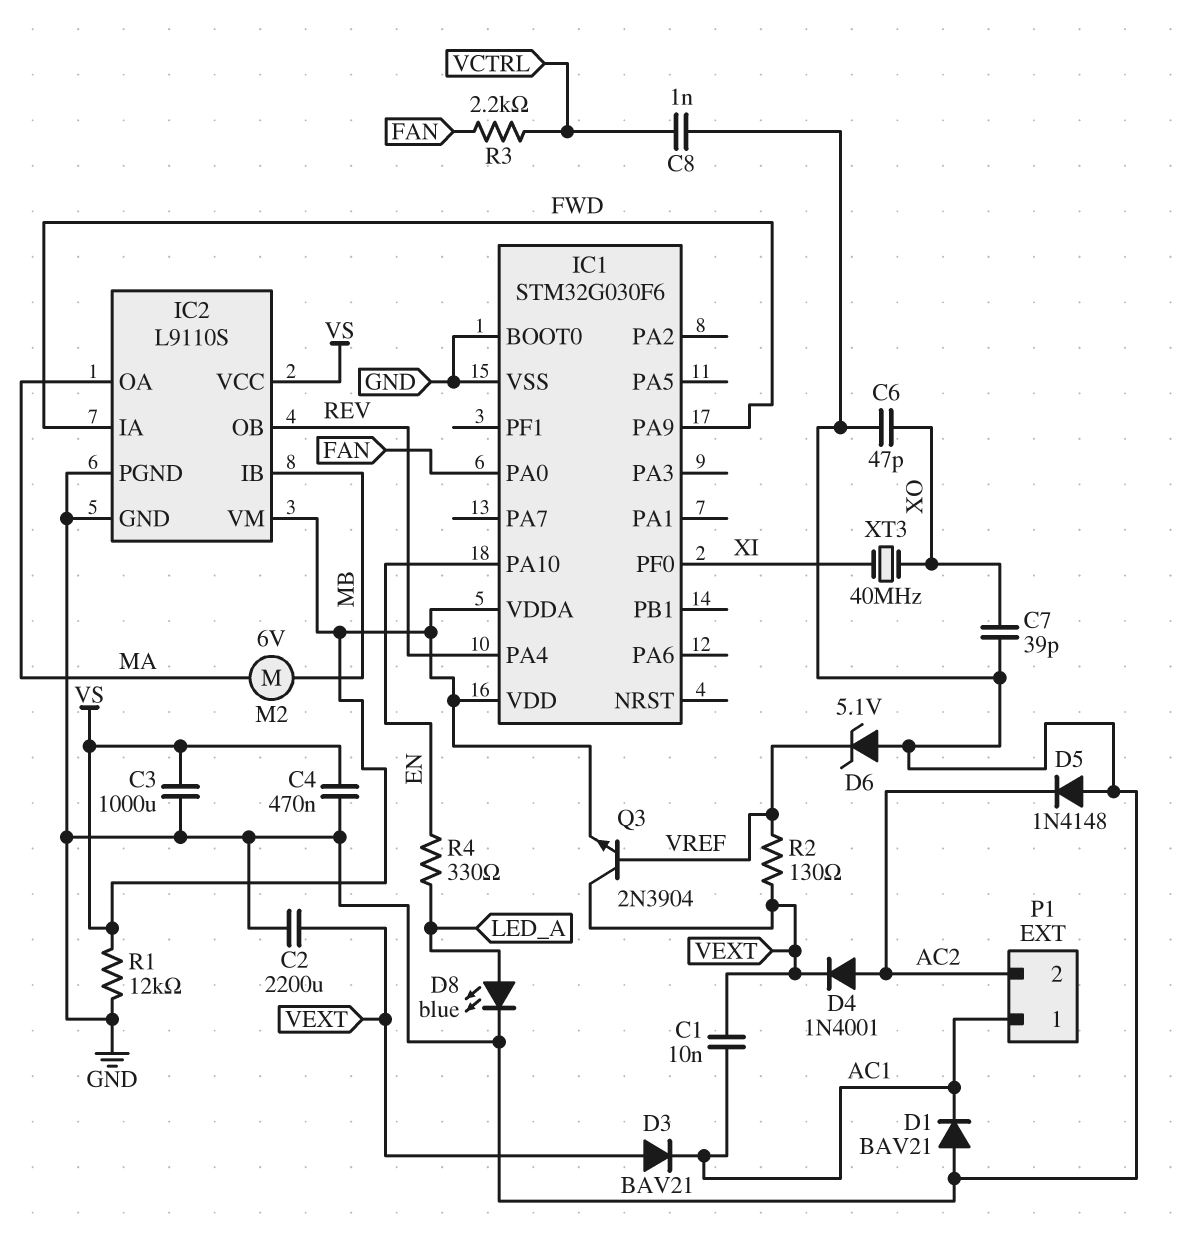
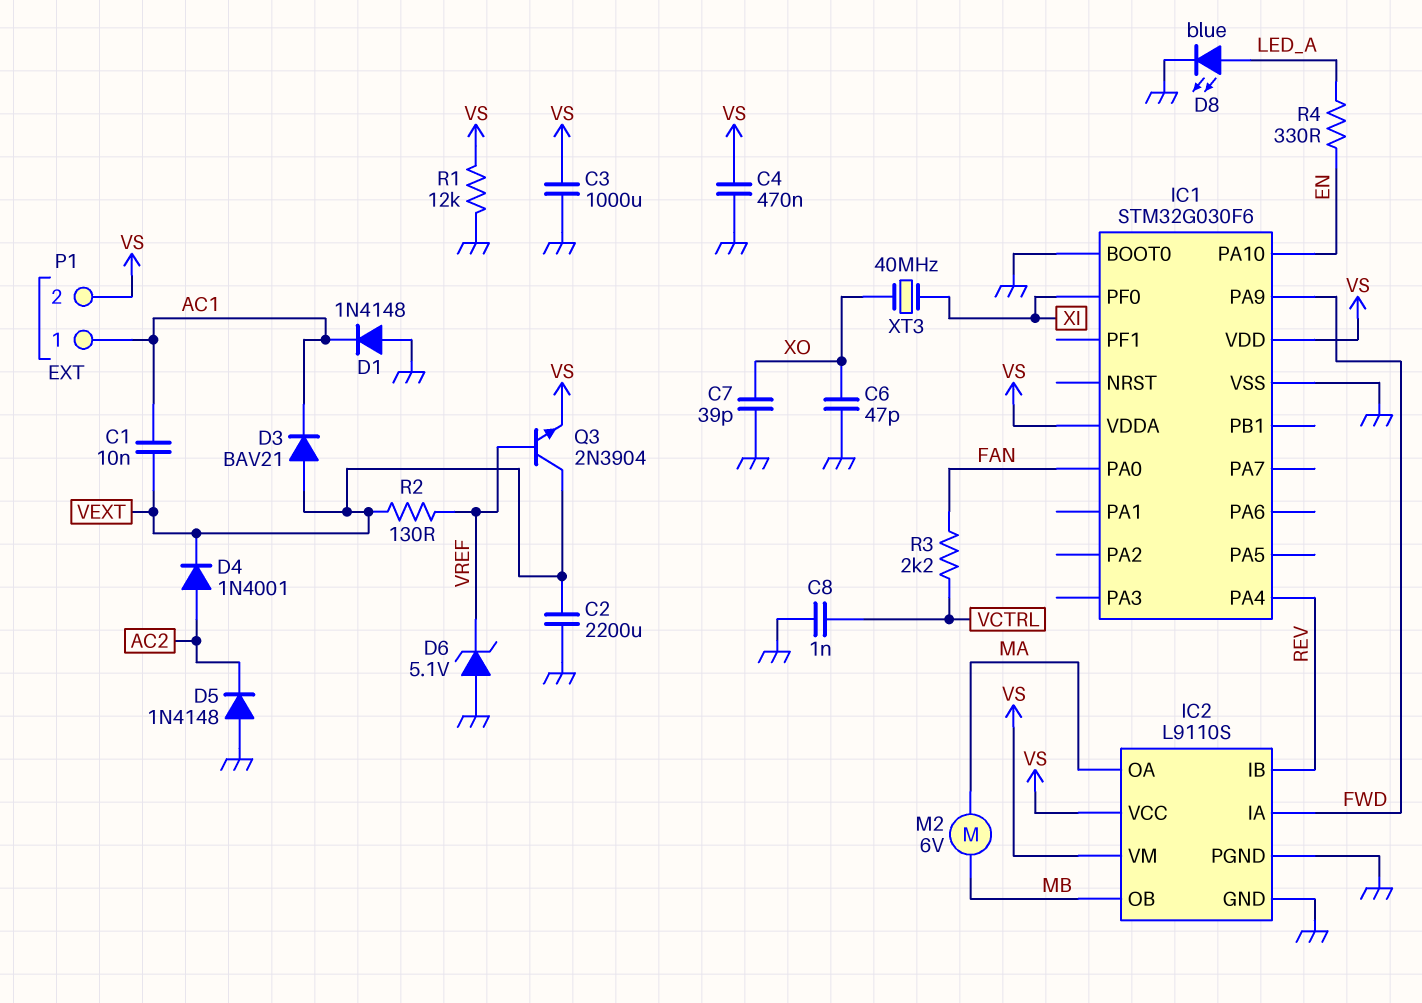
D1: diode BAV21 (A GND, K AC1) -> diode 1N4148 (A GND, K AC1)
IC2 pin IB: MB -> REV
IC2 pin OB: REV -> MB
P1 pin 2: AC2 -> VS

